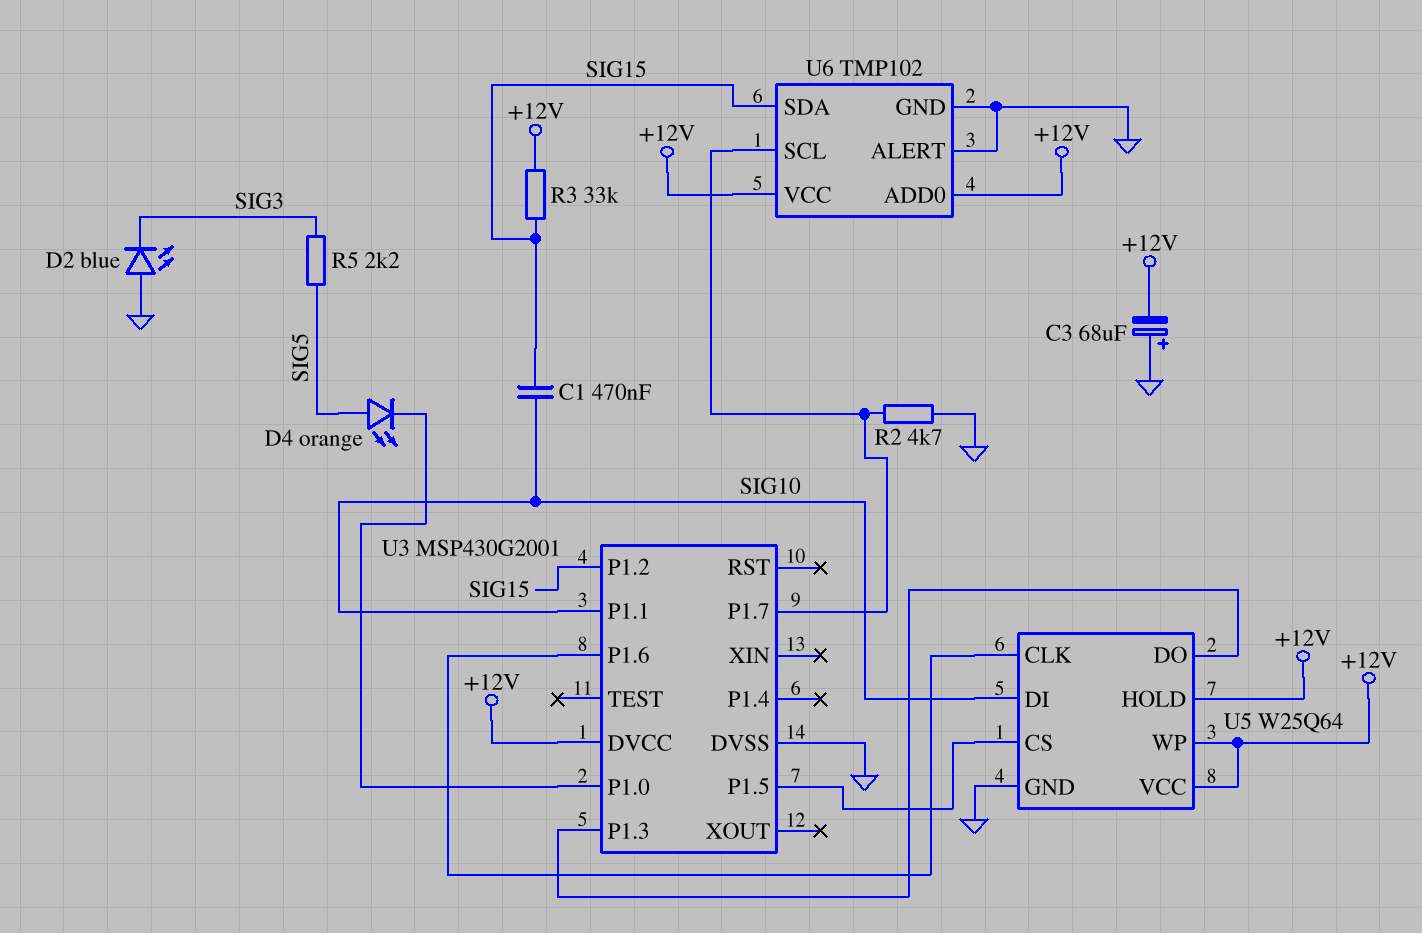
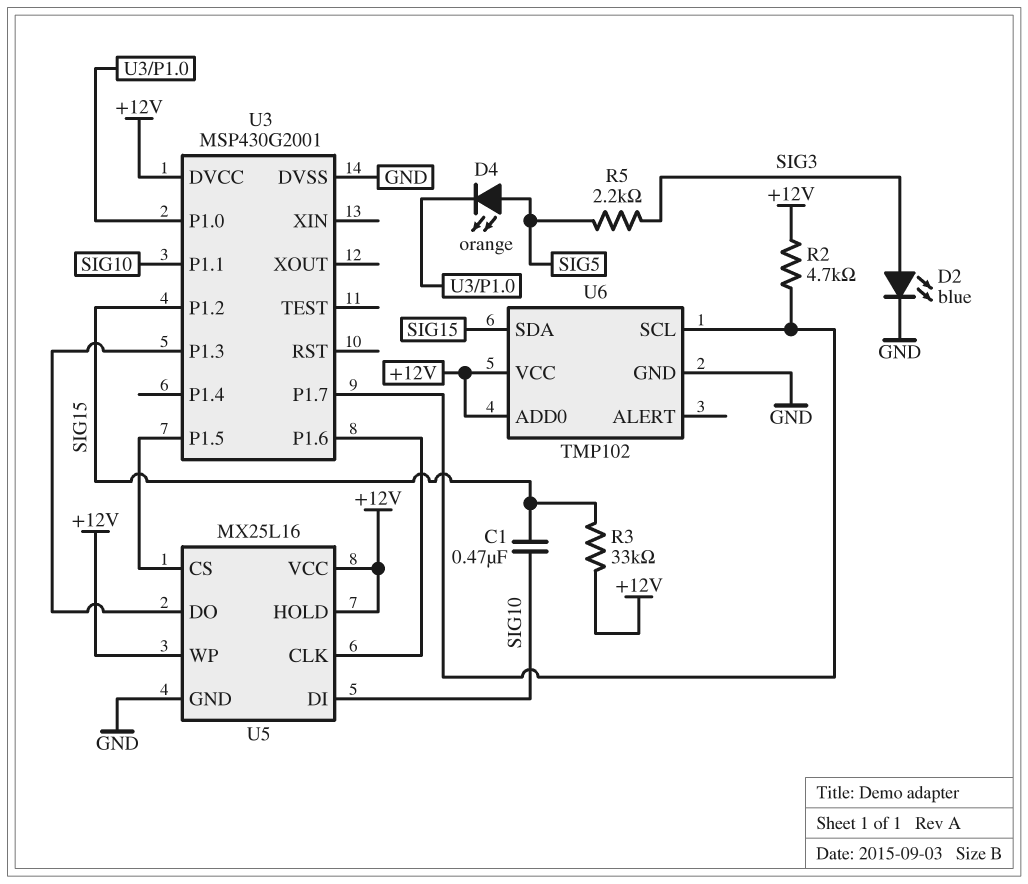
C3: 68uF (plus GND, minus +12V) -> none
D2: LED blue (A GND, K SIG3) -> LED blue (A SIG3, K GND)
R2: 4.7k (GND, U3/P1.7) -> 4.7k (+12V, U3/P1.7)
U5: W25Q64 -> MX25L16
U6 pin ALERT: GND -> none

